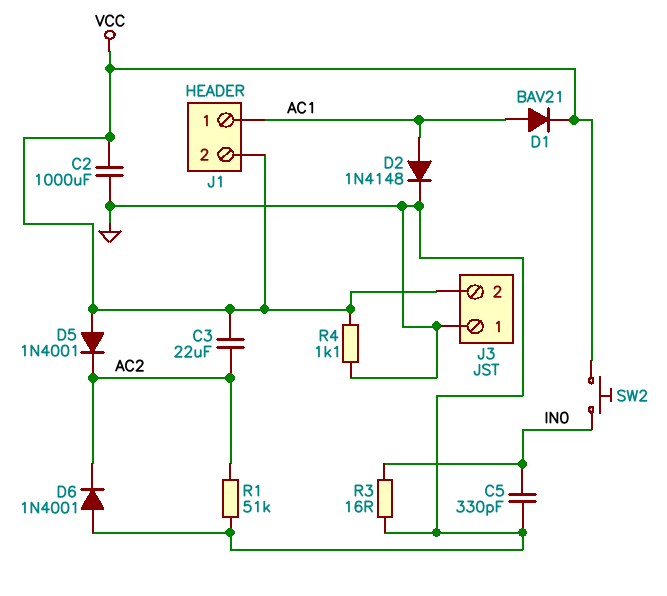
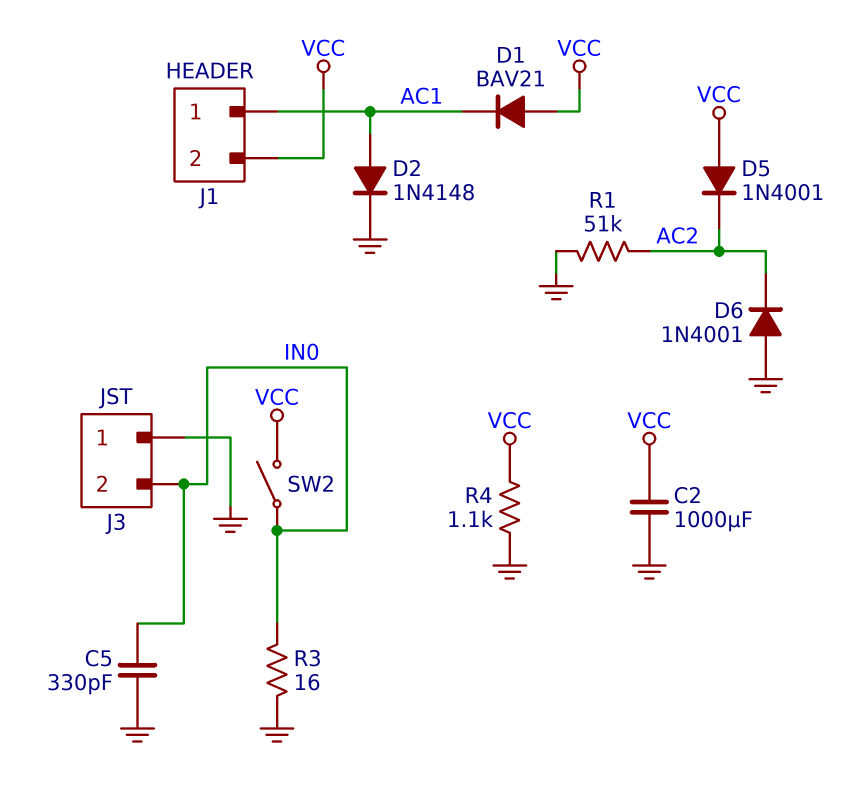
C3: 22uF (AC2, VCC) -> none
D1: diode BAV21 (A AC1, K VCC) -> diode BAV21 (A VCC, K AC1)
J3 pin 2: VCC -> IN0
SW2: button (IN0, VCC) -> switch (IN0, VCC)

